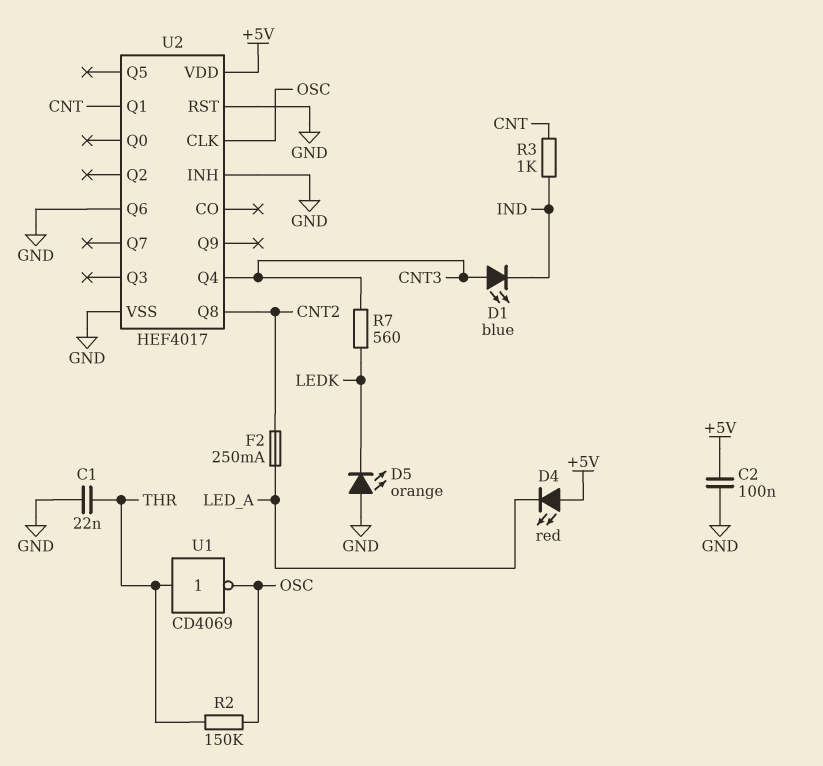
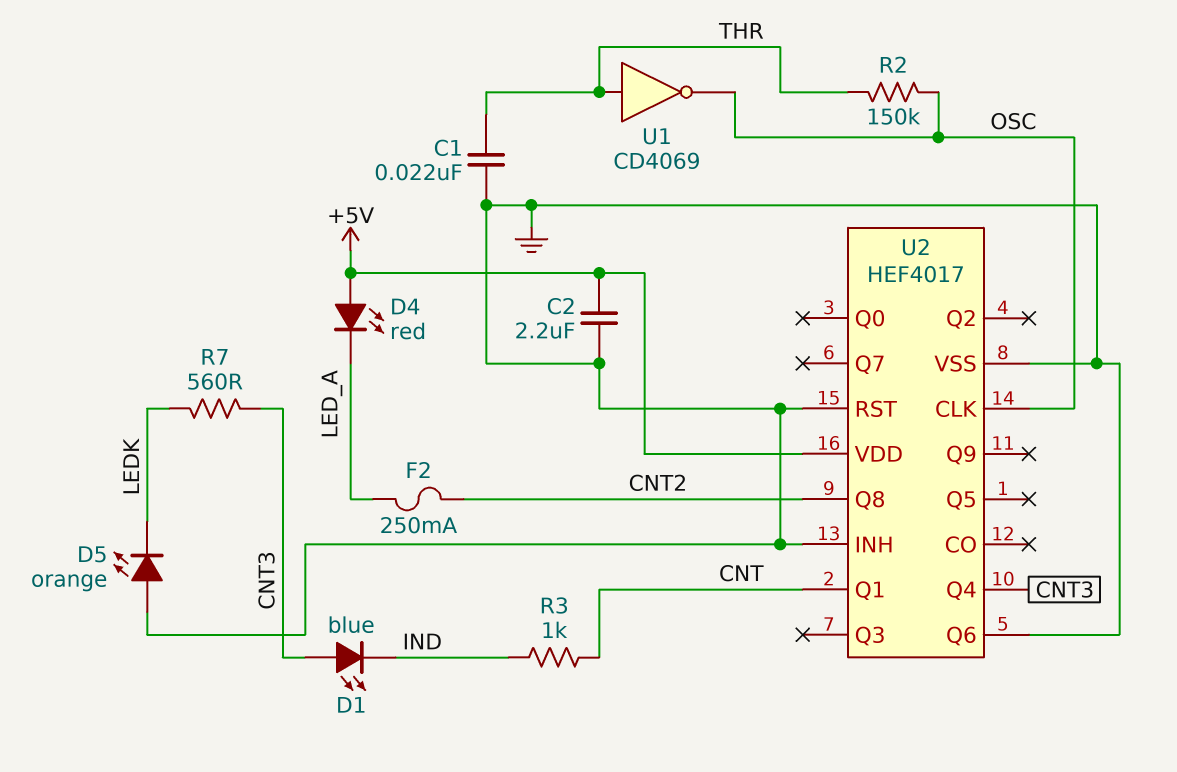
C2: 100nF (+5V, GND) -> 2.2uF (+5V, GND)

